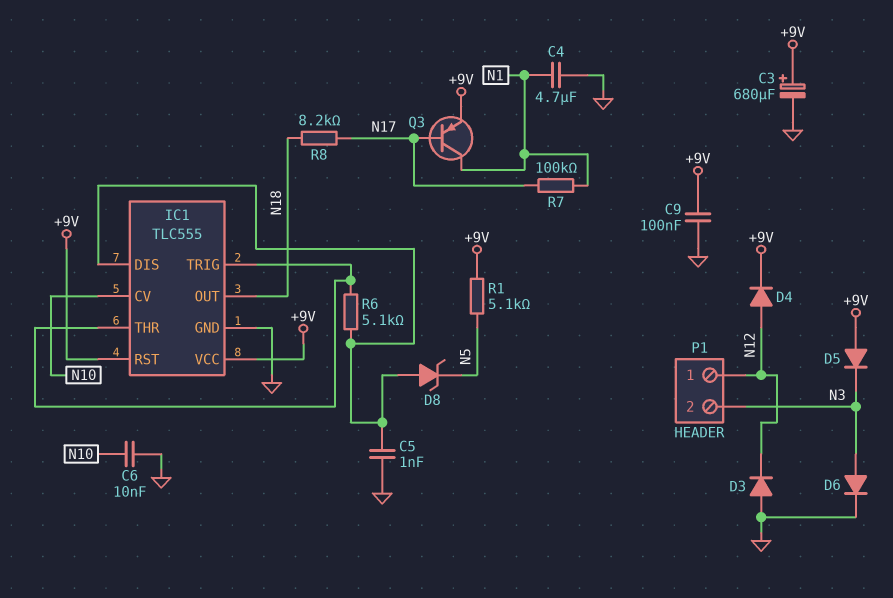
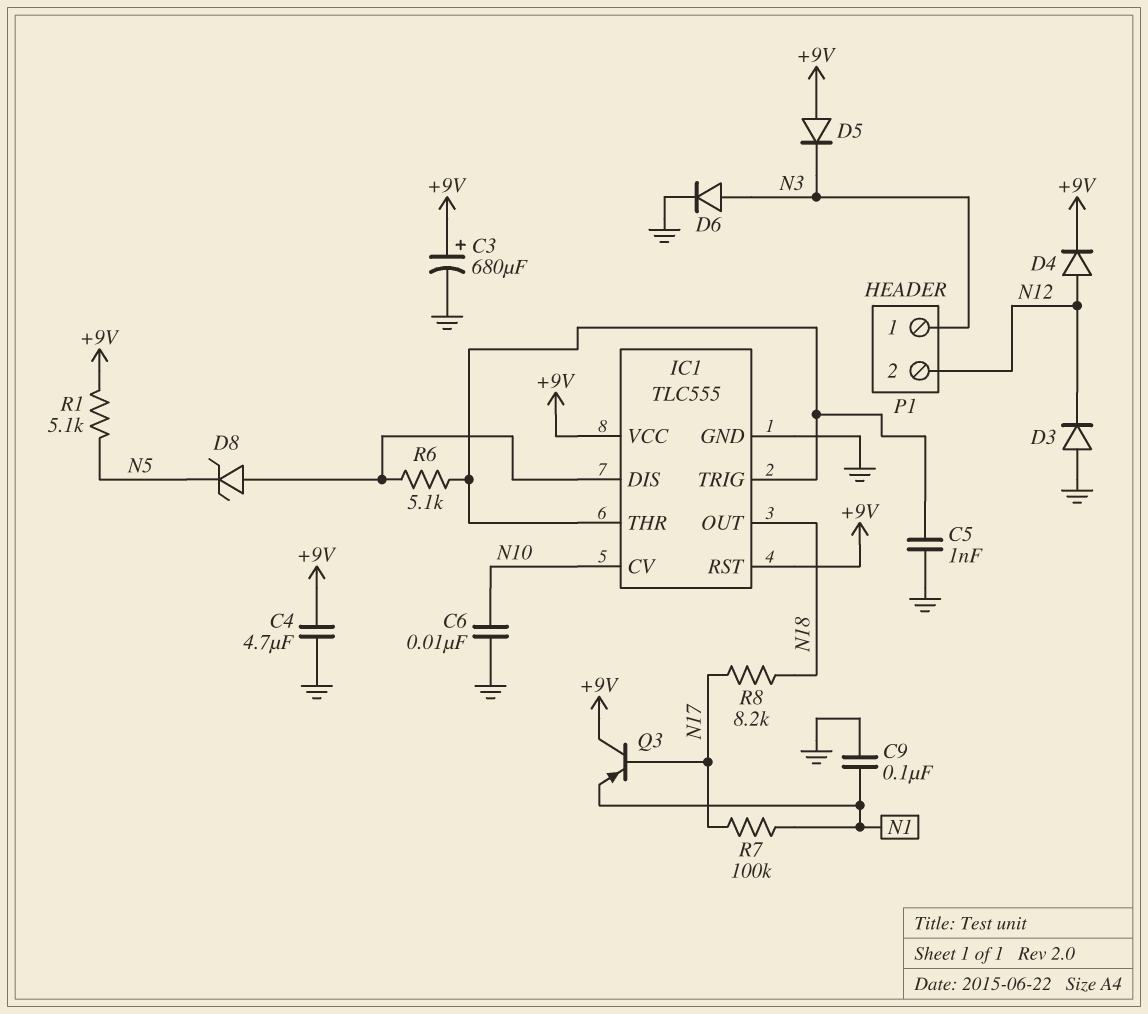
C4: 4.7uF (GND, N1) -> 4.7uF (+9V, GND)
C5: 1nF (GND, IC1/DIS) -> 1nF (GND, IC1/THR)
C9: 100nF (+9V, GND) -> 100nF (GND, N1)
P1 pin 1: N12 -> N3
P1 pin 2: N3 -> N12
Q3: PNP (B N17, C N1, E +9V) -> PNP (B N17, C +9V, E N1)

